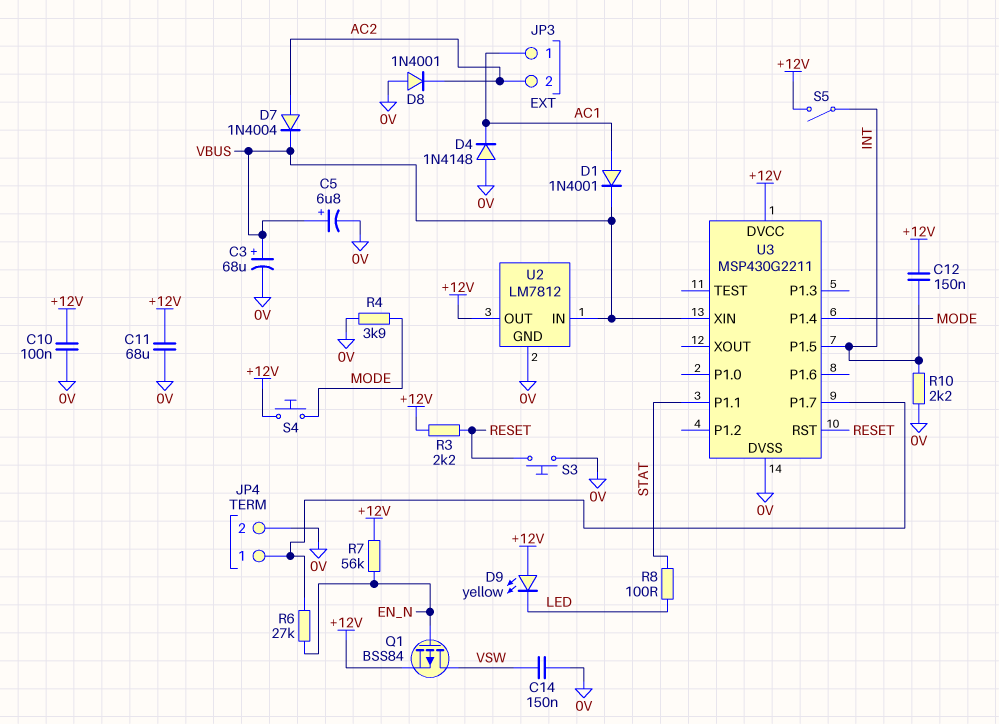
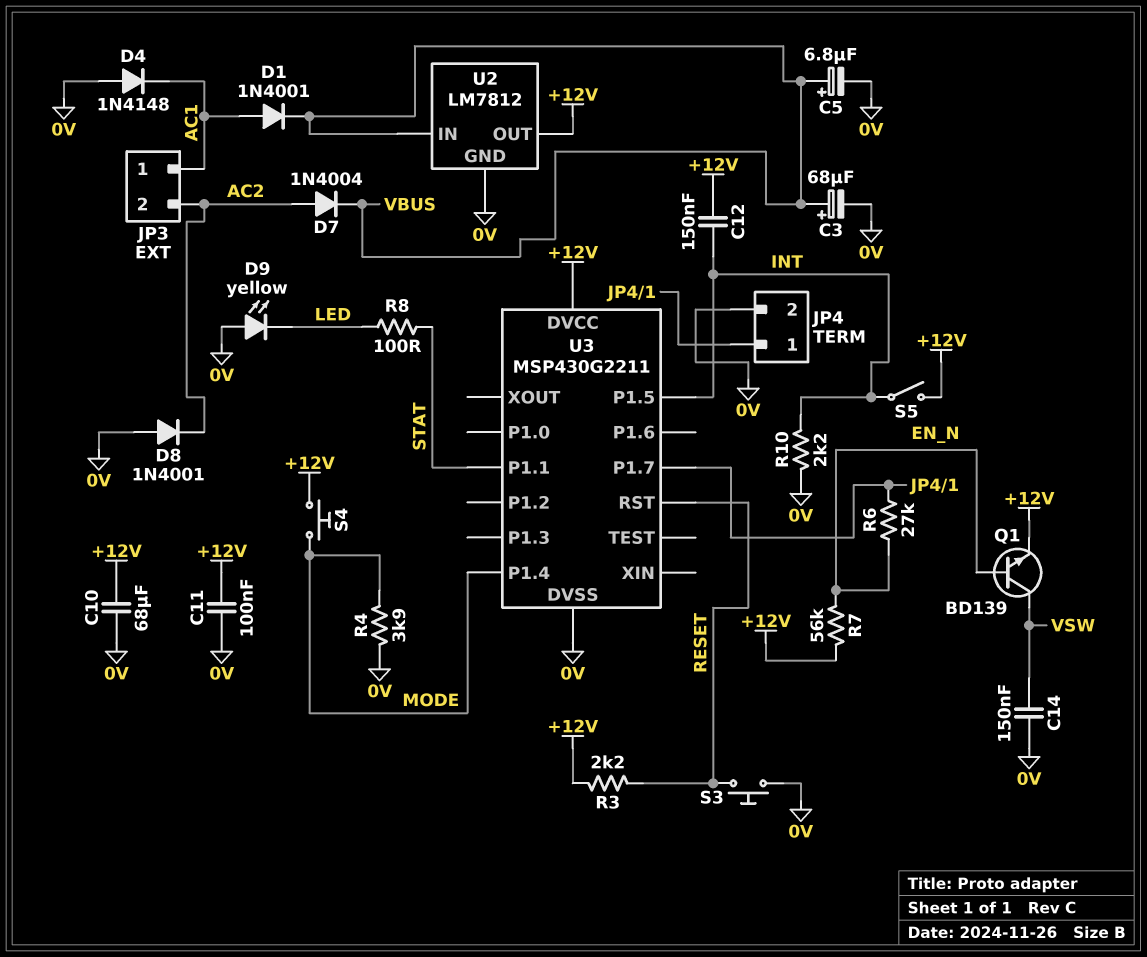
C10: 100nF (+12V, 0V) -> 68uF (+12V, 0V)
C11: 68uF (+12V, 0V) -> 100nF (+12V, 0V)
D9: LED yellow (A +12V, K LED) -> LED yellow (A 0V, K LED)
Q1: PMOS BSS84 (G EN_N, D VSW, S +12V) -> NPN BD139 (B EN_N, C VSW, E +12V)
U3 pin XIN: VBUS -> none

